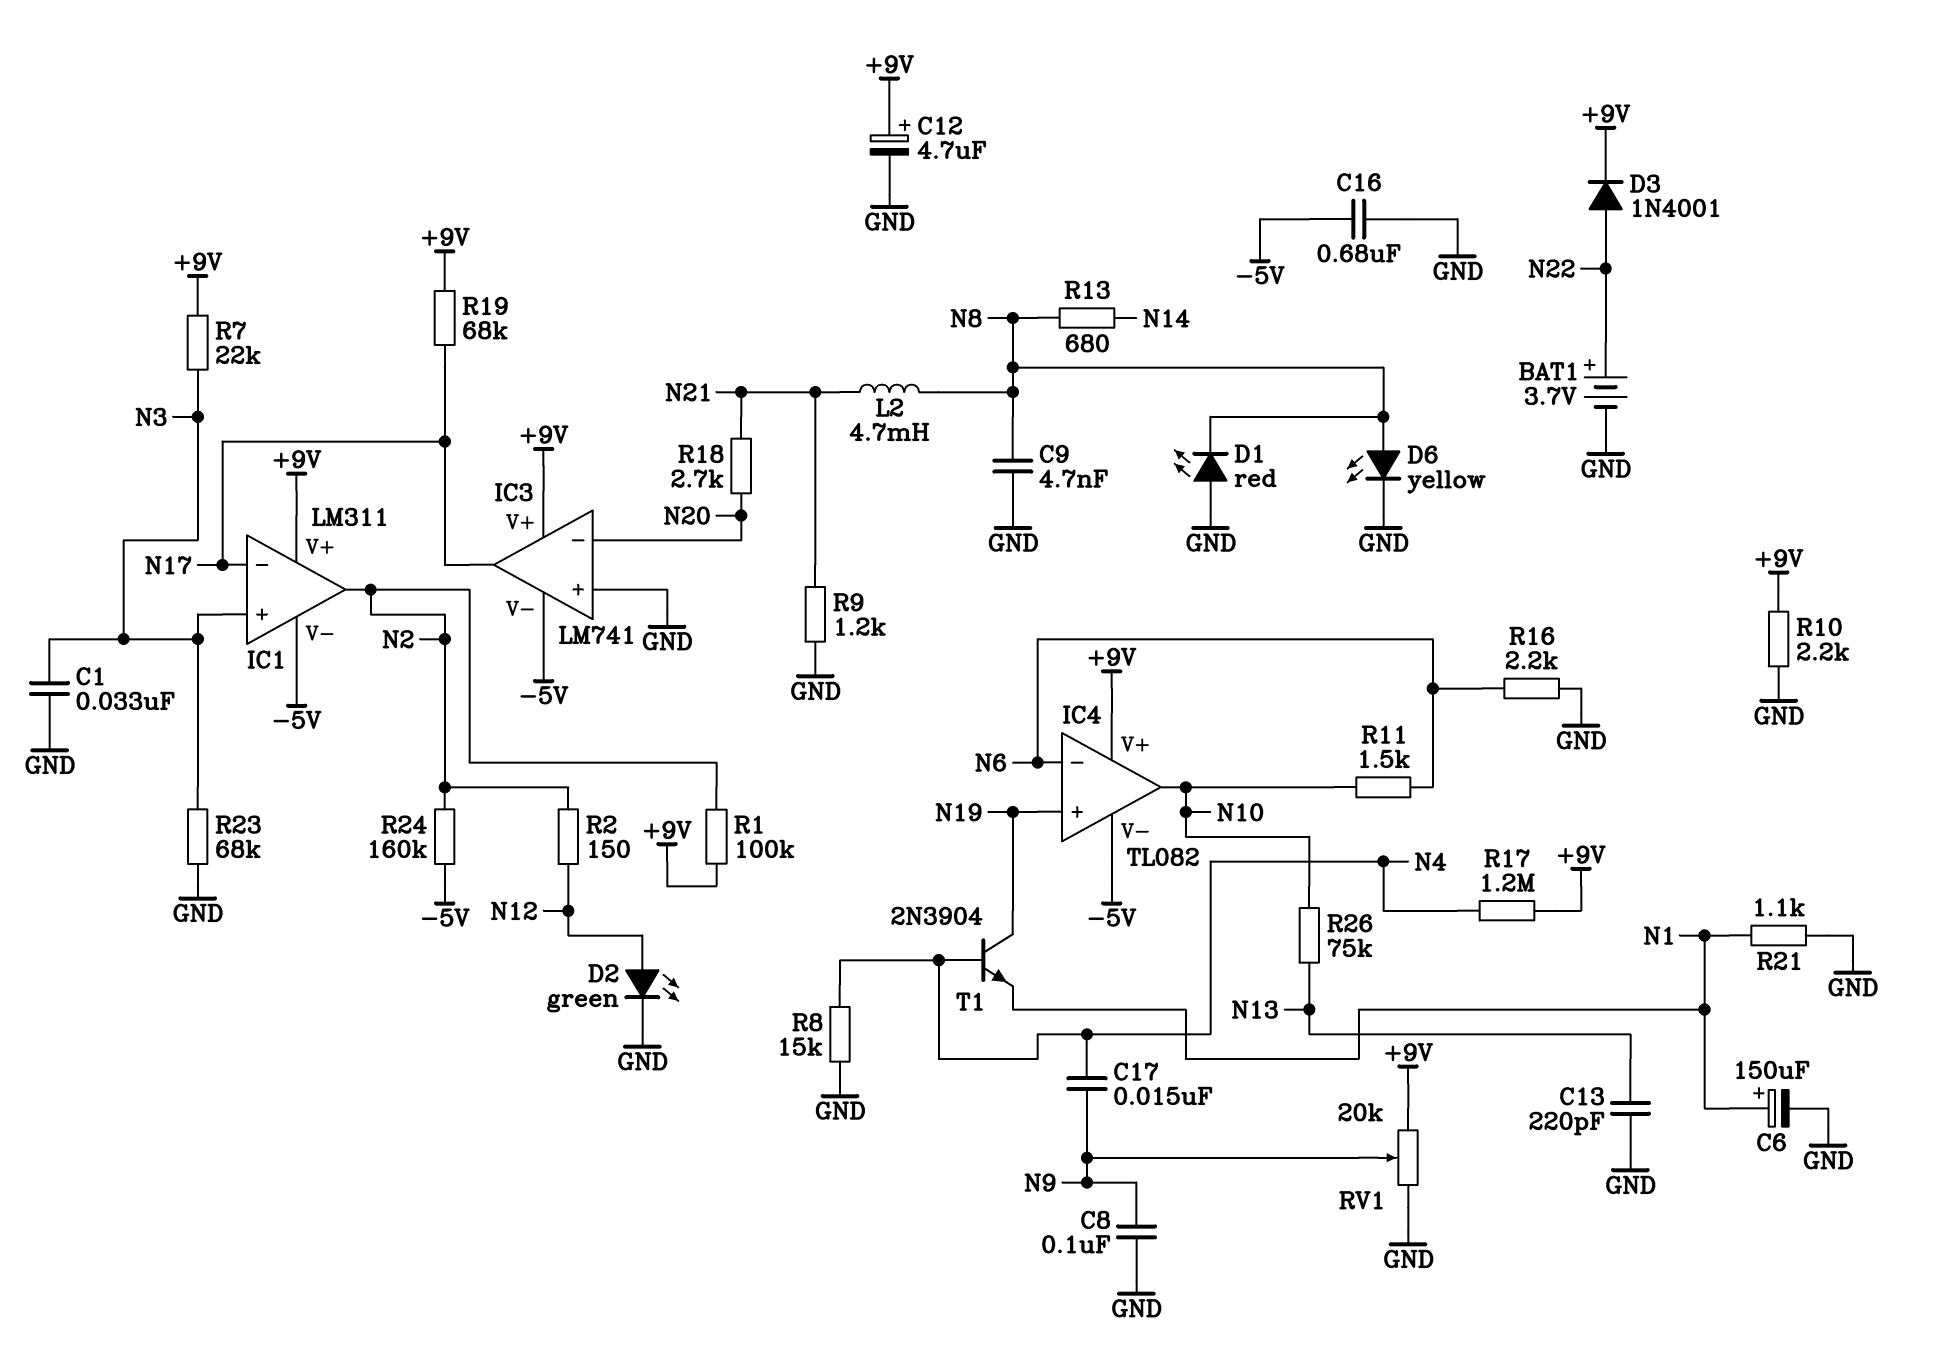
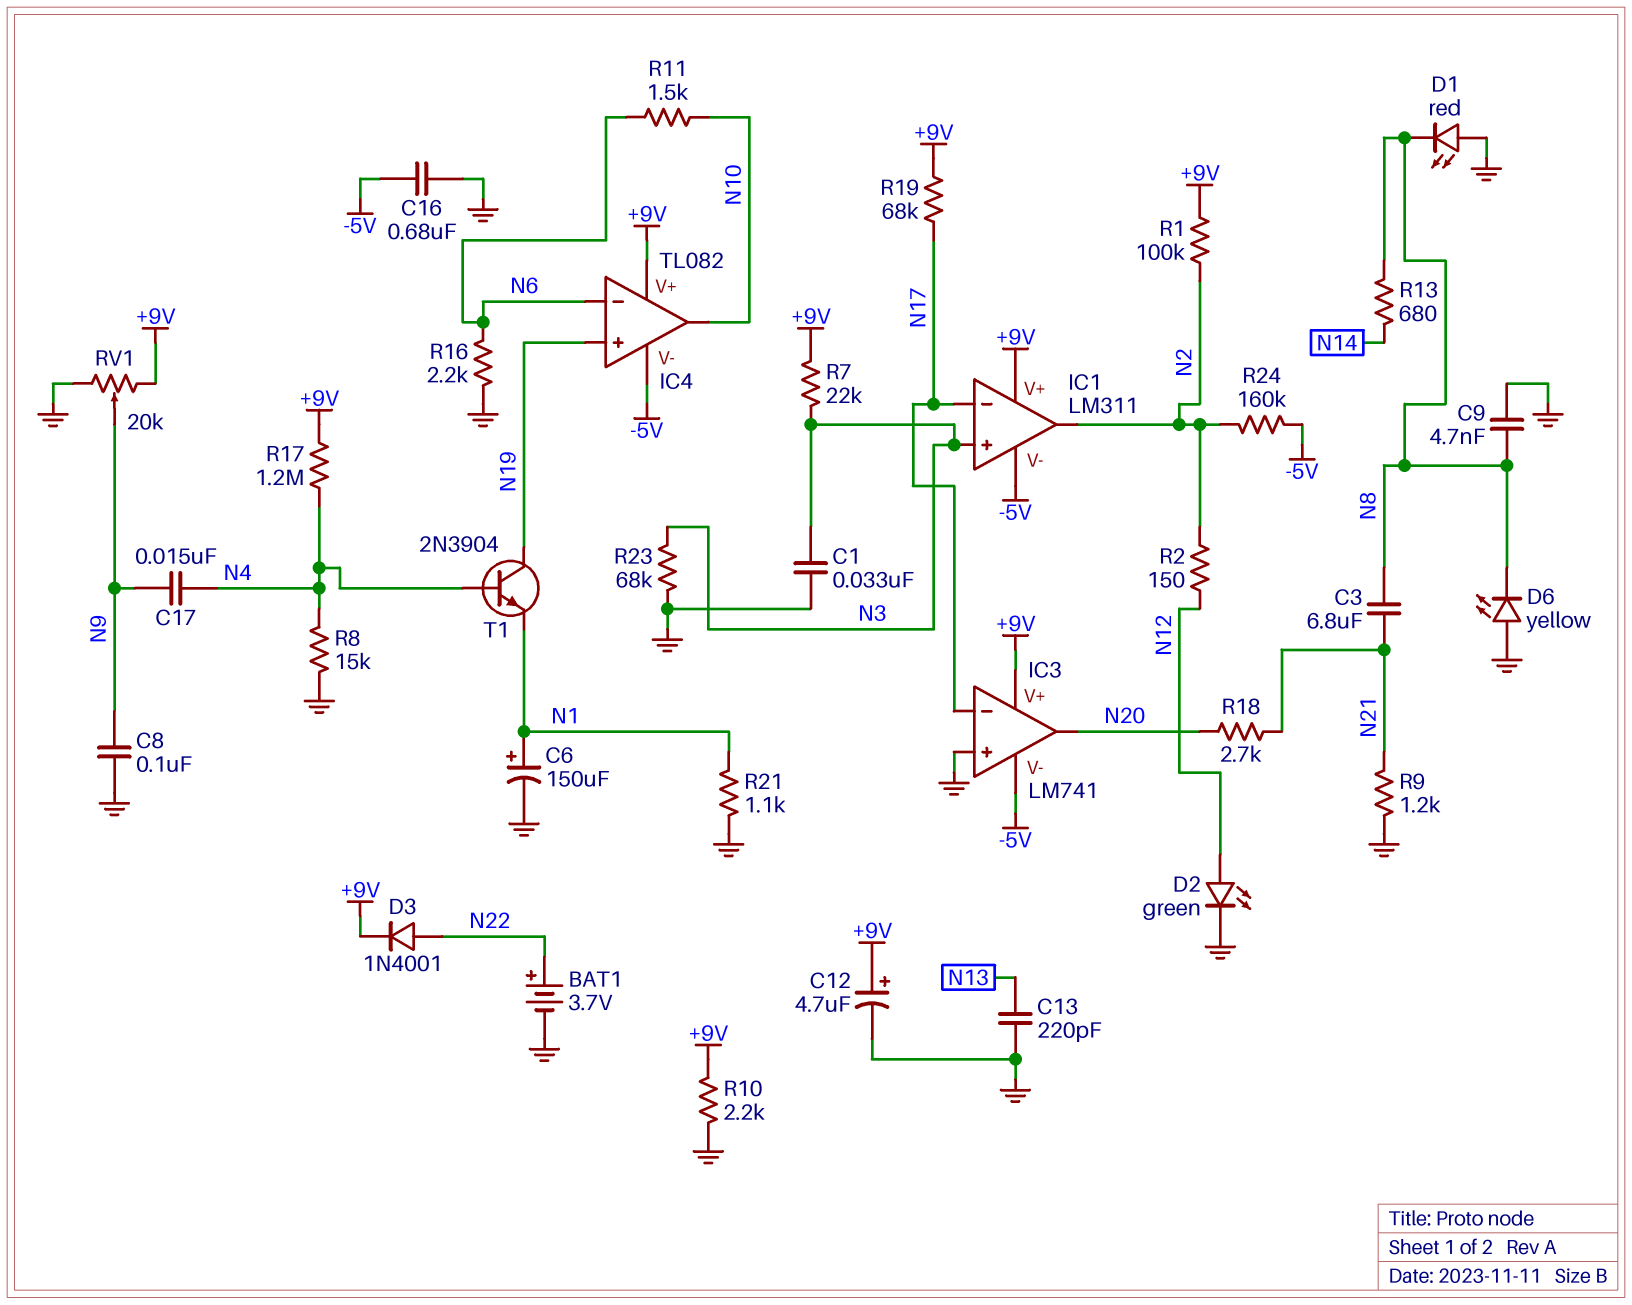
C3: none -> 6.8uF (N8, N21)
D6: LED yellow (A N8, K GND) -> LED yellow (A GND, K N8)
IC3 pin in-: N20 -> N17
IC3 pin out: N17 -> N20
L2: 4.7mH (N8, N21) -> none
R26: 75k (N10, N13) -> none

